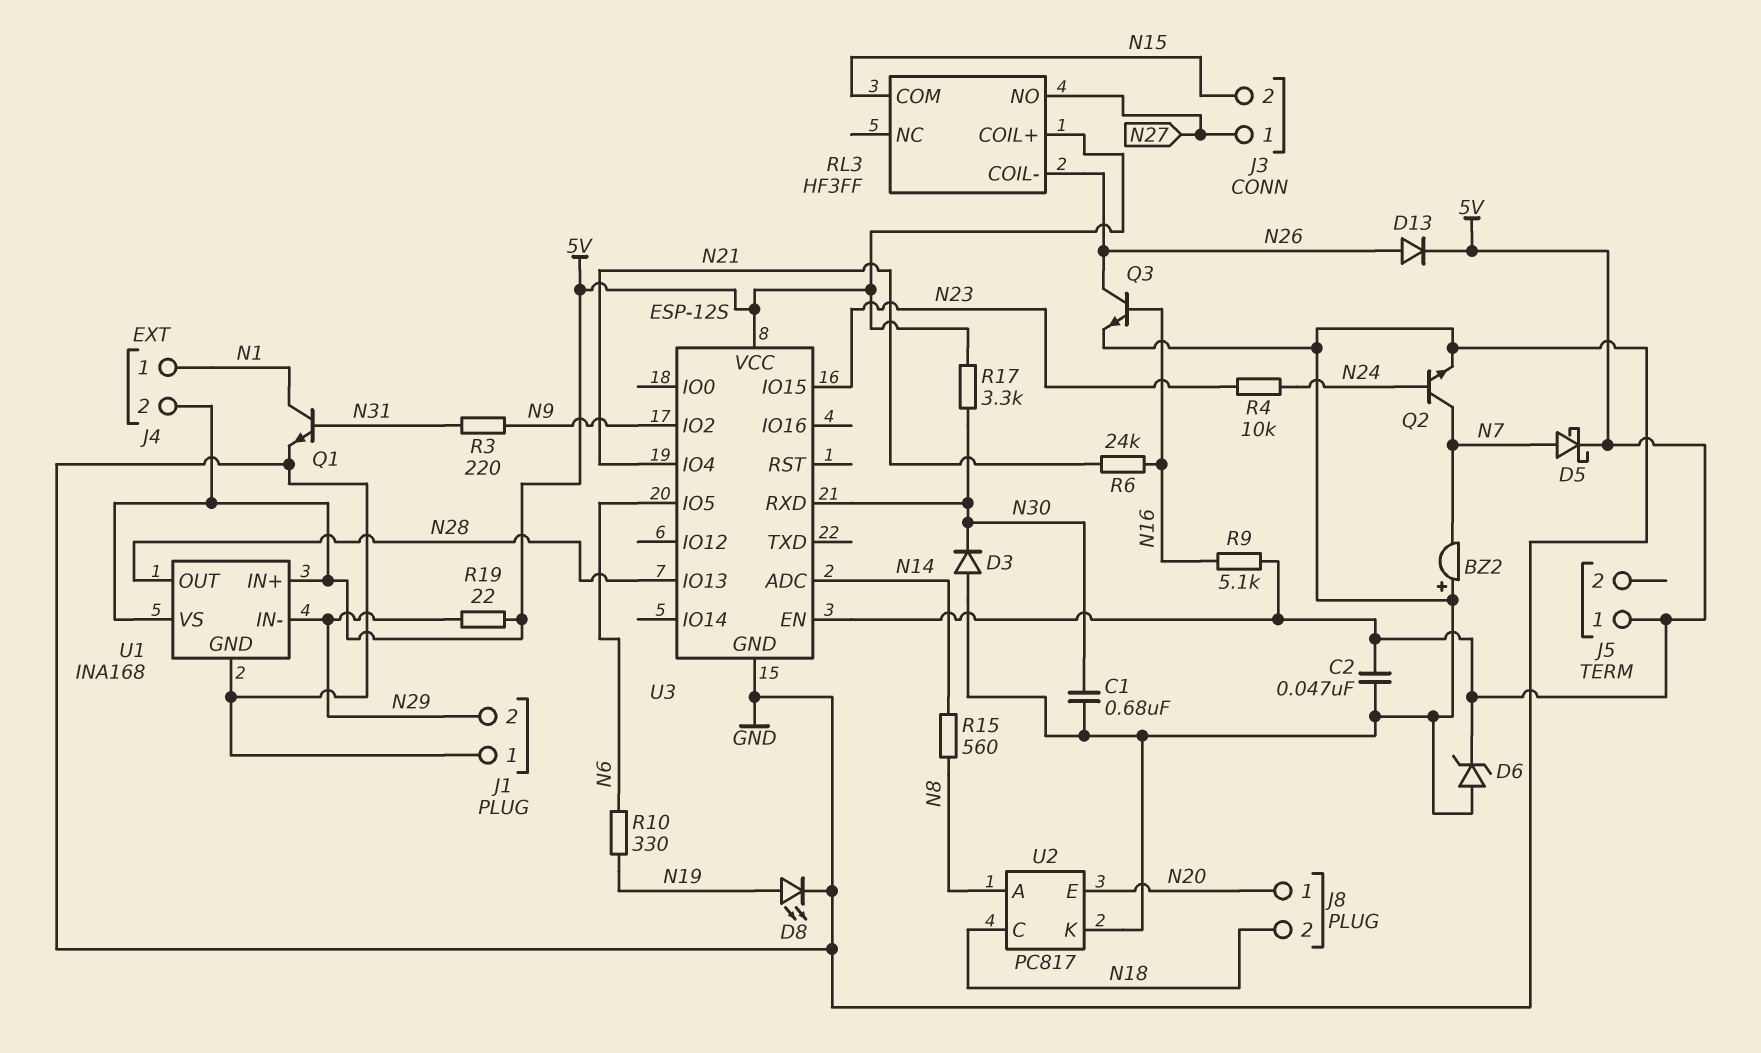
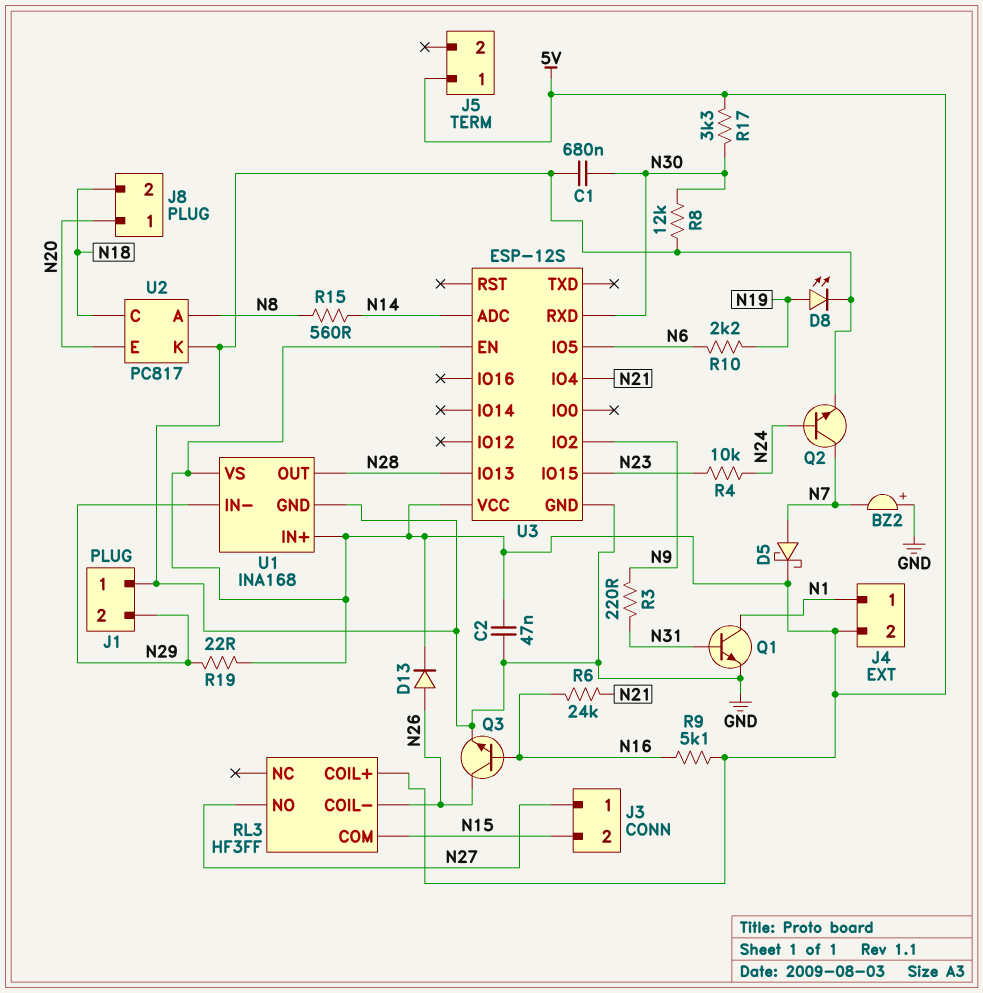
D3: diode (A GND, K N30) -> none
D6: zener (A GND, K 5V) -> none
R8: none -> 12k (GND, N30)
R10: 330 (N6, N19) -> 2.2k (N6, N19)

